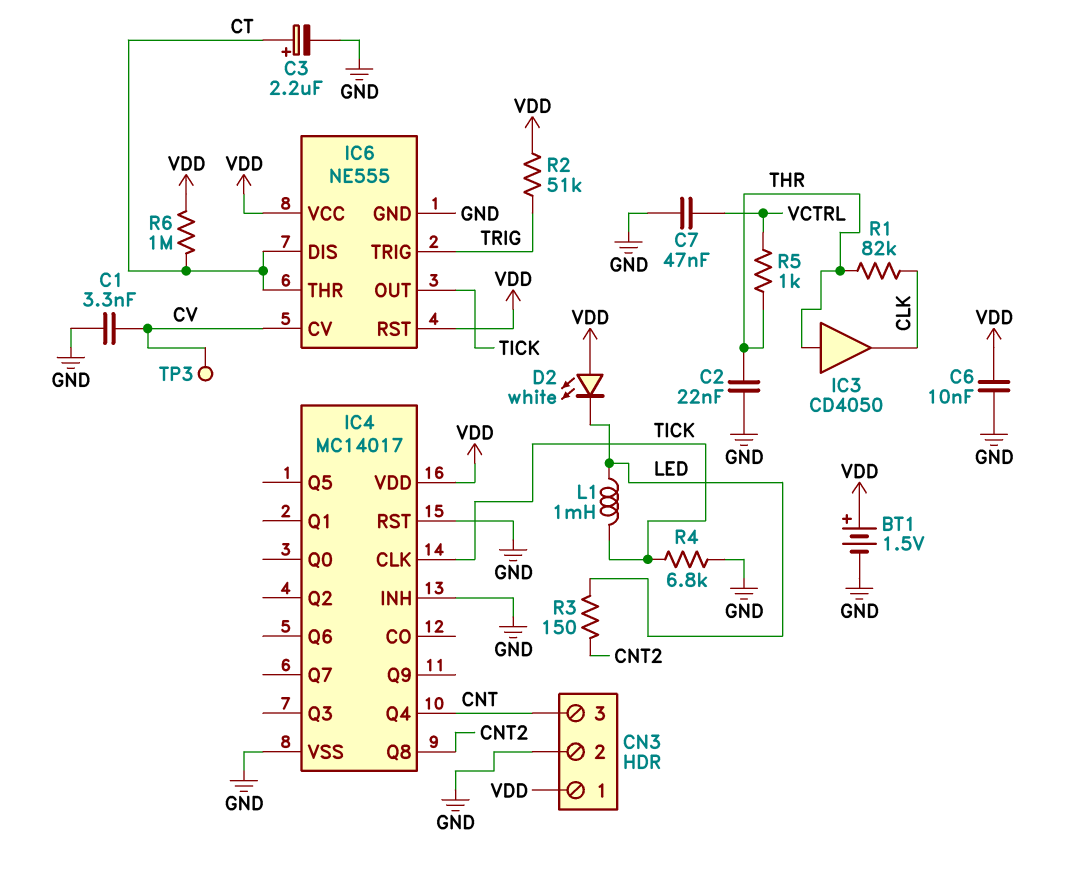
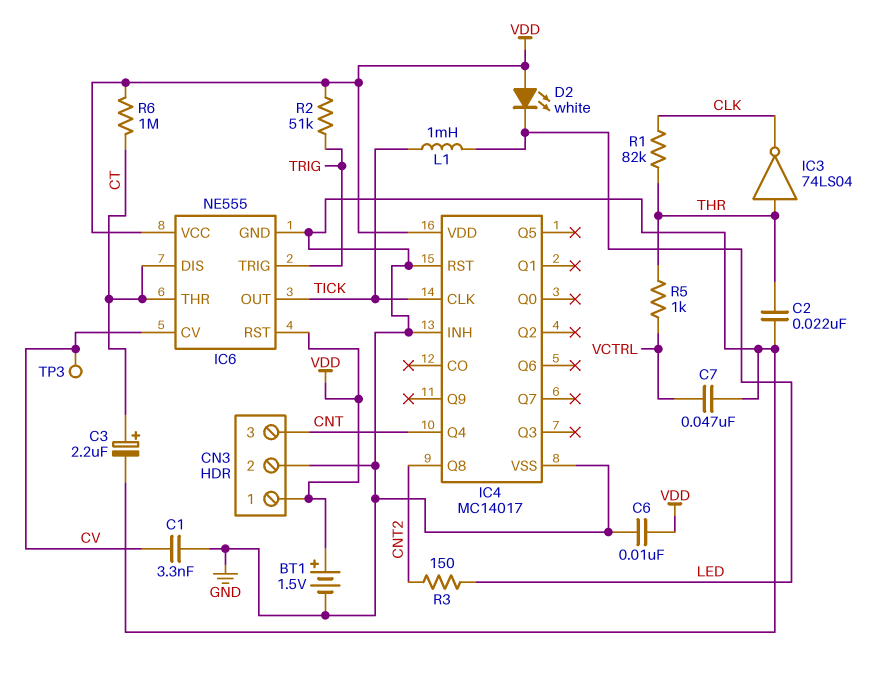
IC3: buffer CD4050 (in THR, out CLK) -> NOT 74LS04 (in THR, out CLK)
R4: 6.8k (GND, TICK) -> none

